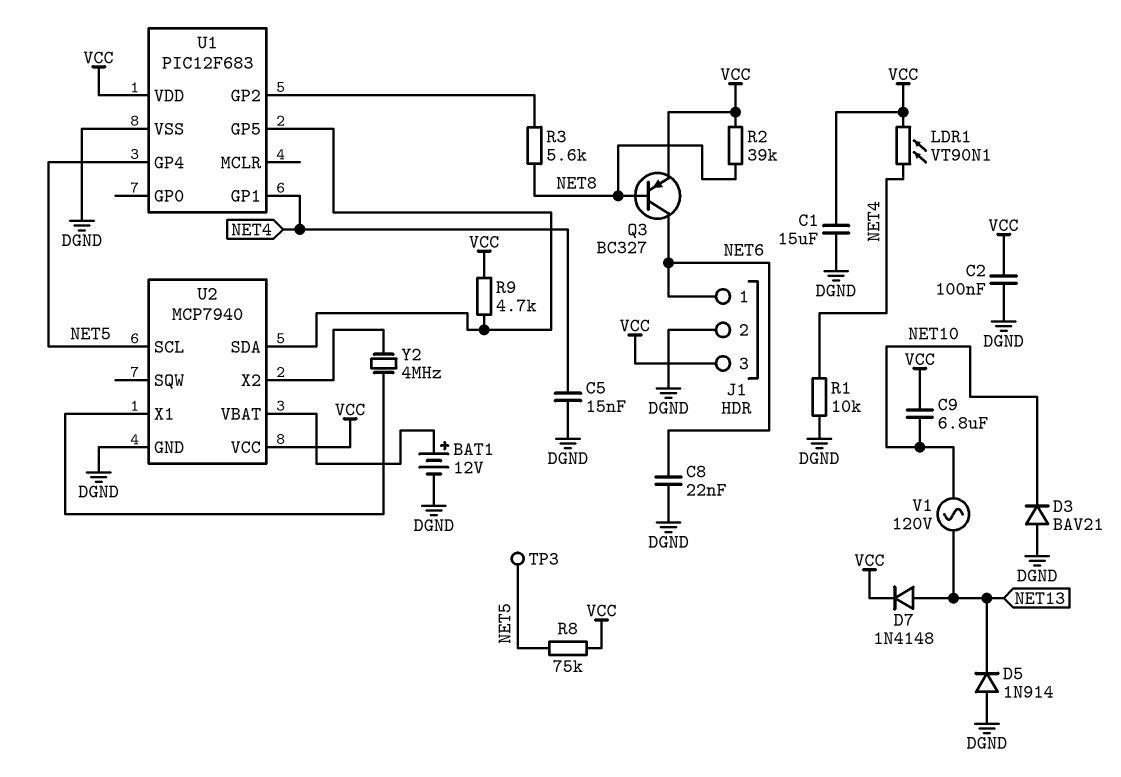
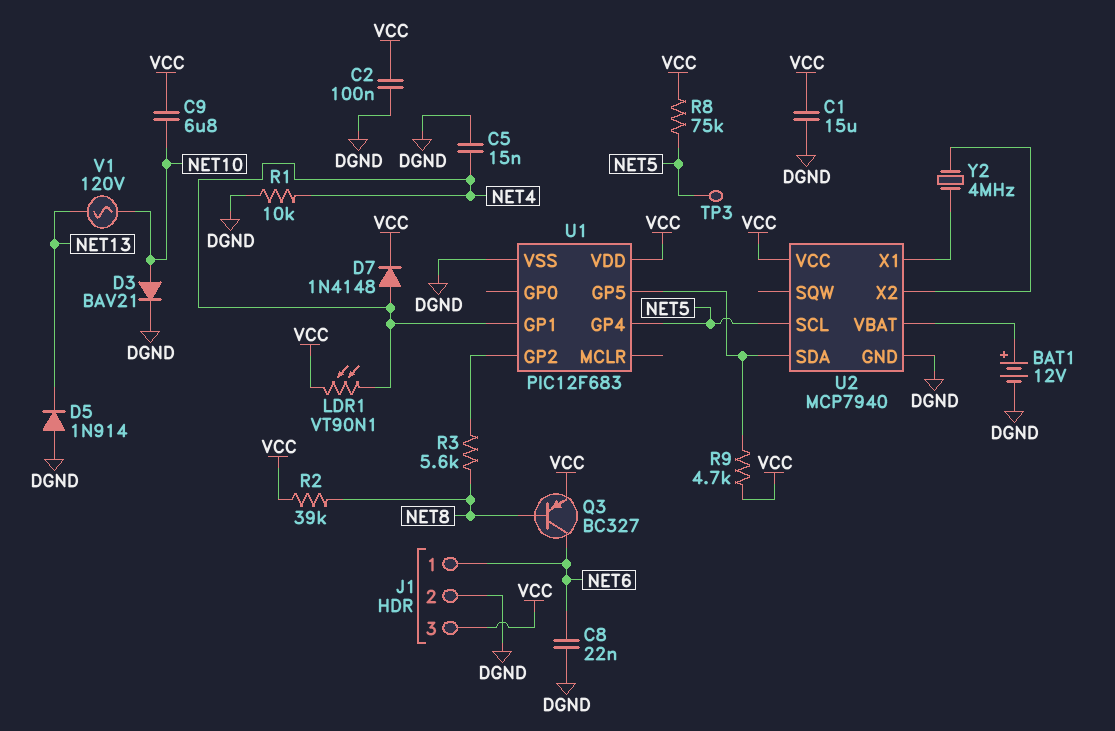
D3: diode BAV21 (A DGND, K NET10) -> diode BAV21 (A NET10, K DGND)
D7: diode 1N4148 (A NET13, K VCC) -> diode 1N4148 (A NET4, K VCC)

